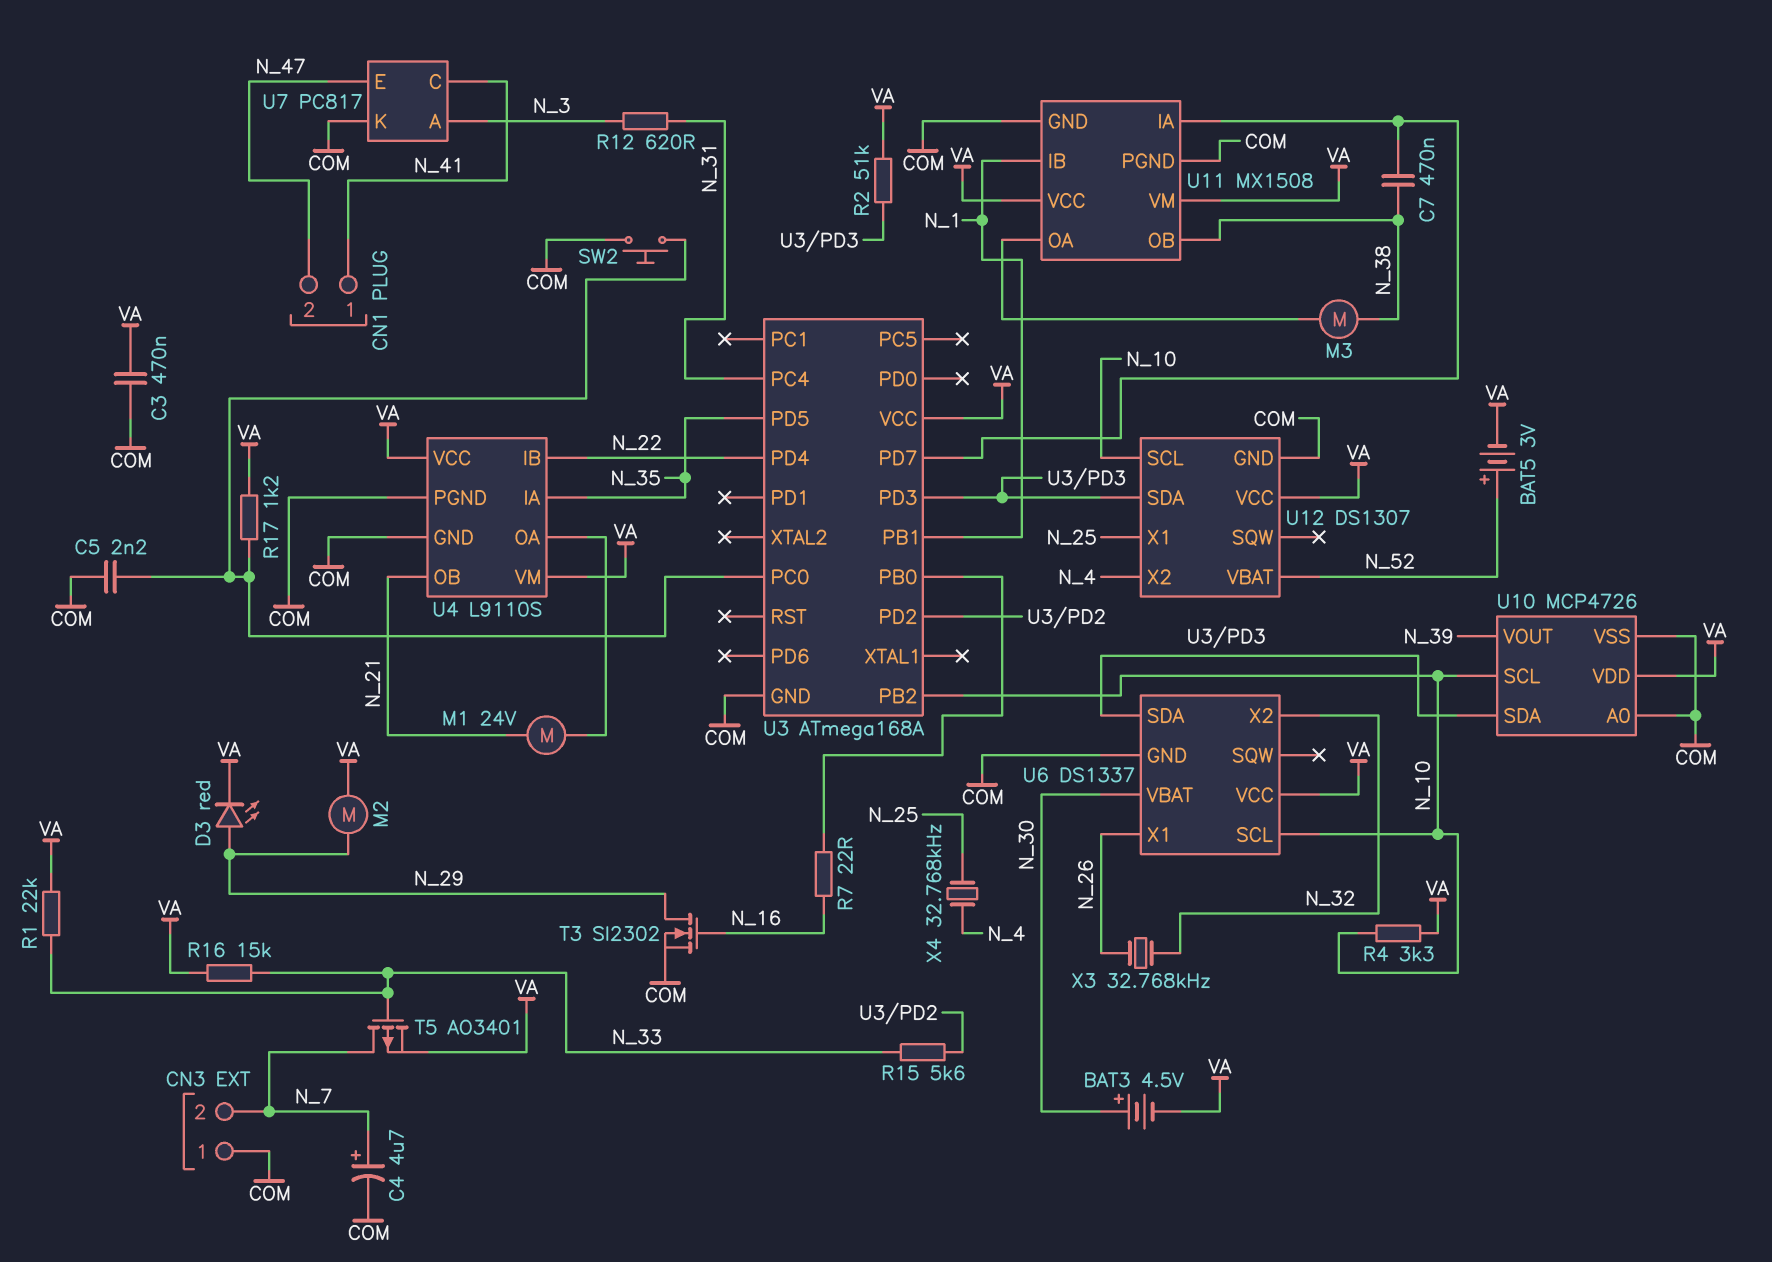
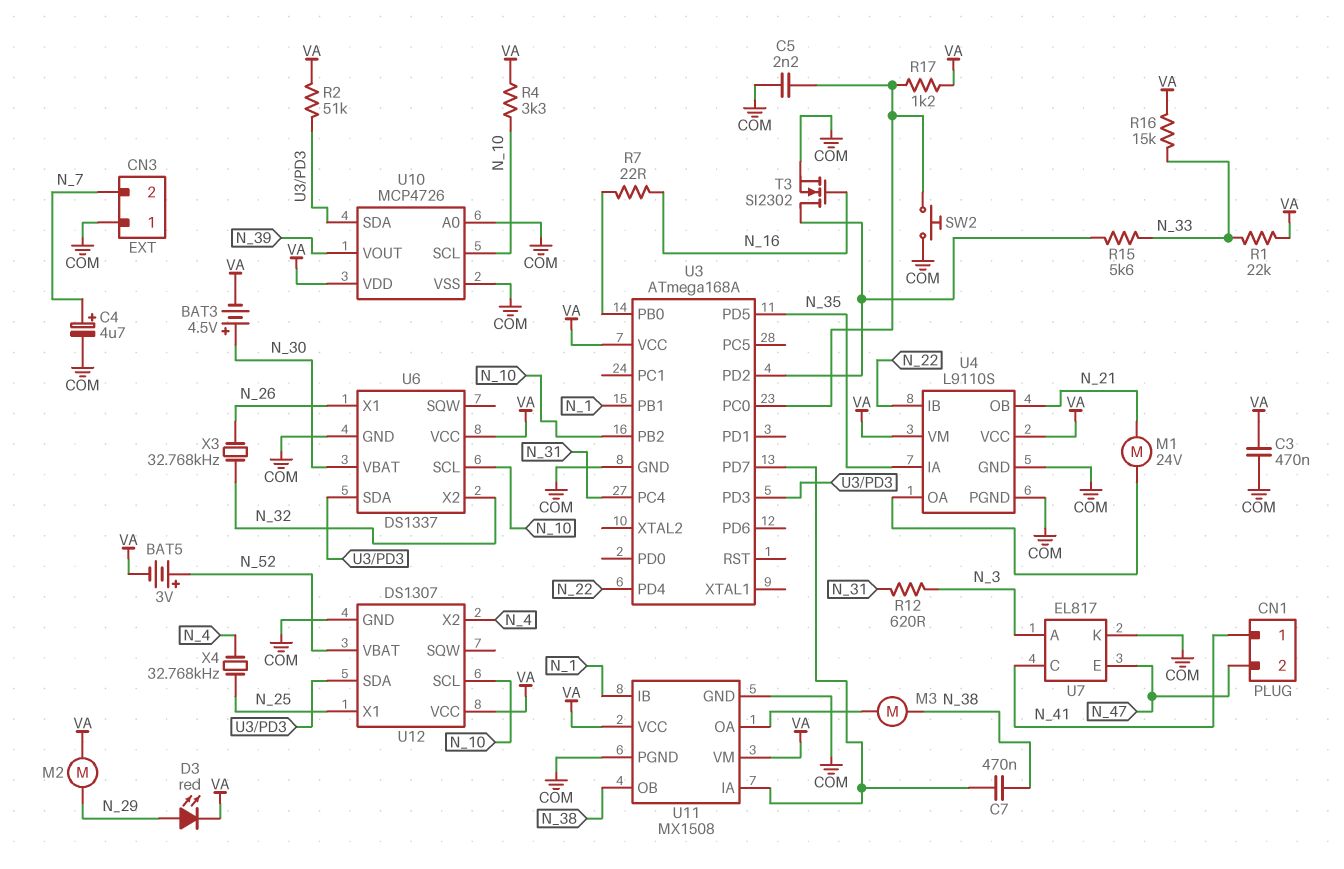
T3: NMOS SI2302 (G N_16, D N_29, S COM) -> NMOS SI2302 (G N_16, D U3/PD2, S COM)
T5: PMOS AO3401 (G N_33, D N_7, S VA) -> none
U7: PC817 -> EL817

